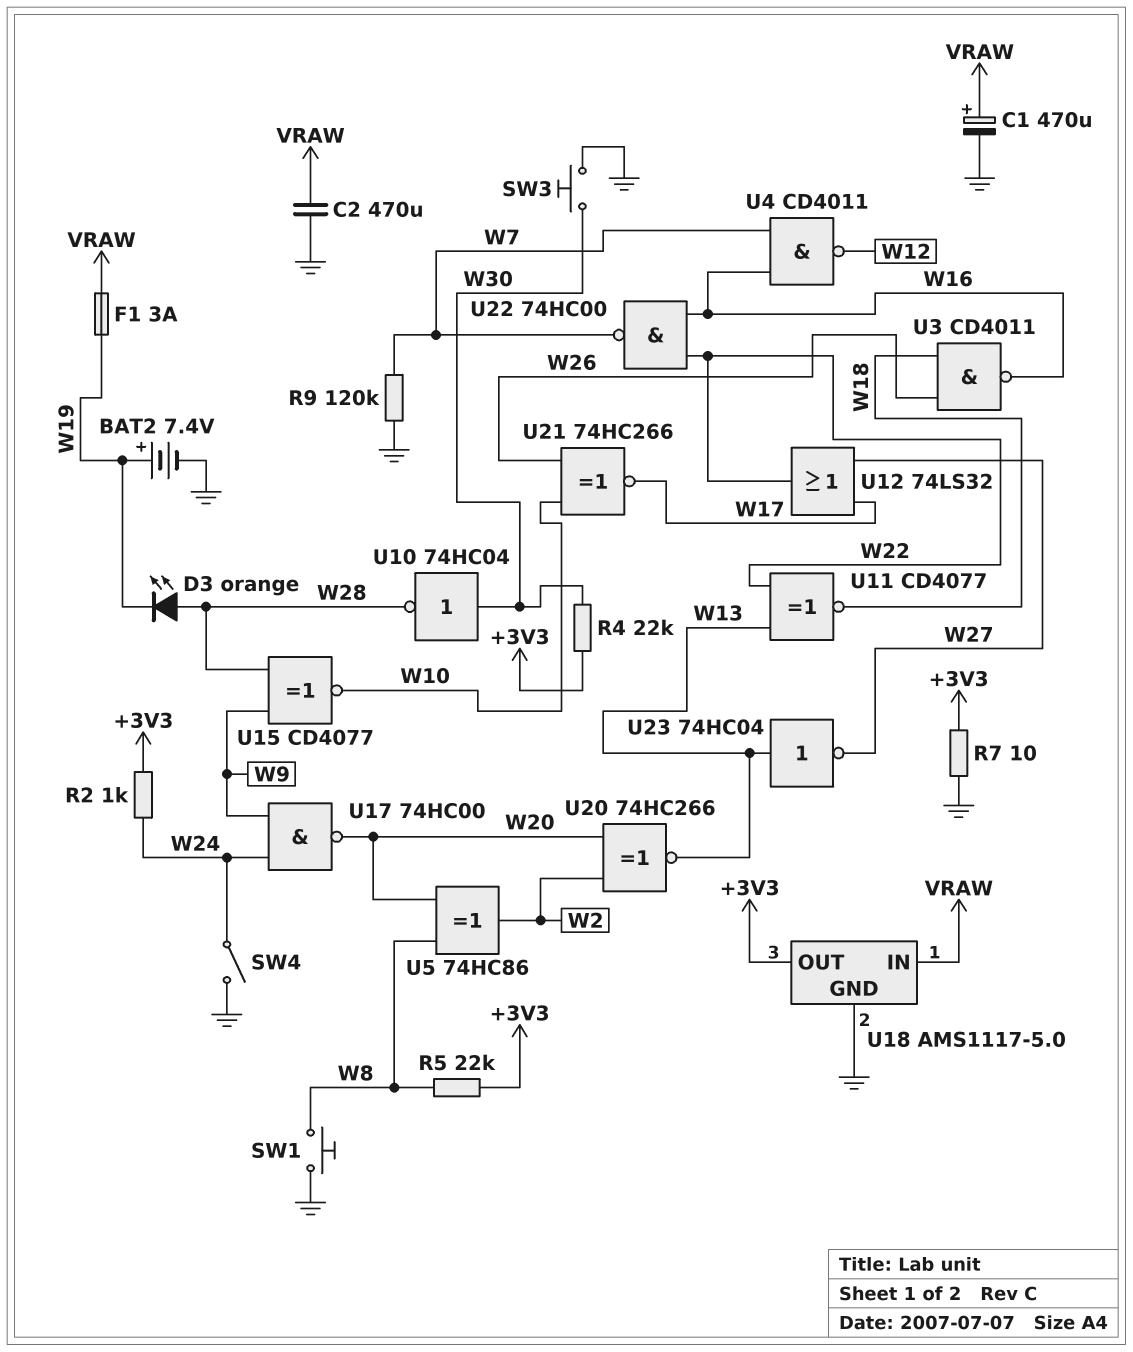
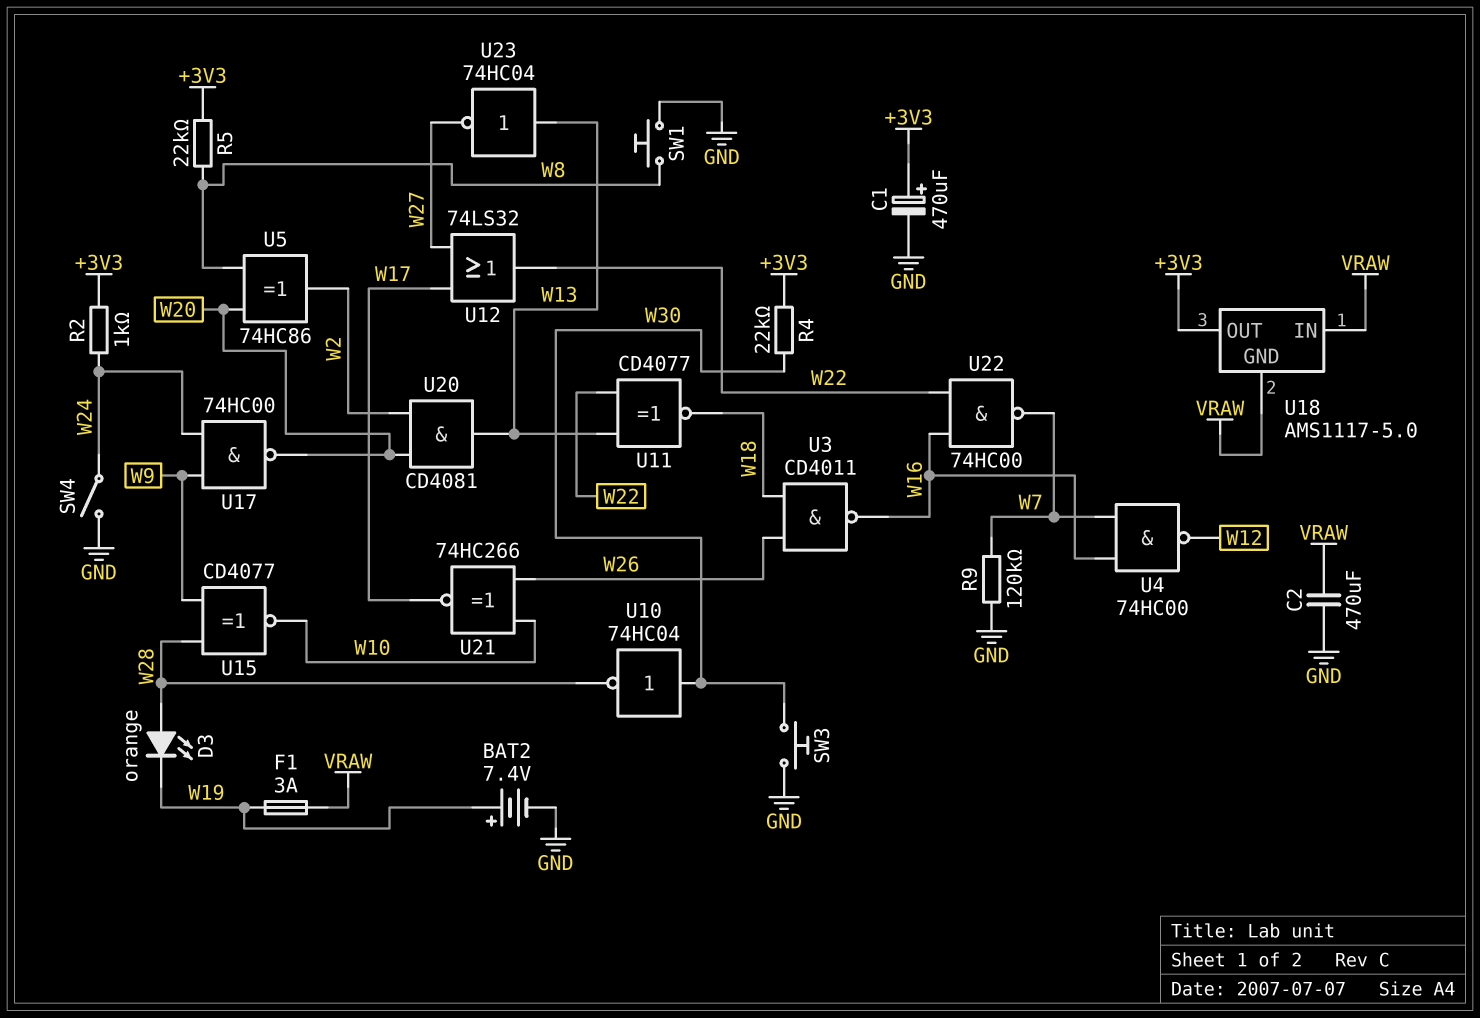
C1: 470uF (plus VRAW, minus GND) -> 470uF (plus +3V3, minus GND)
R7: 10 (+3V3, GND) -> none
U4: NAND CD4011 (in W7, in W16, out W12) -> NAND 74HC00 (in W7, in W16, out W12)
U18 pin GND: GND -> VRAW
U20: XNOR 74HC266 (in W2, in W20, out W13) -> AND CD4081 (in W2, in W20, out W13)

